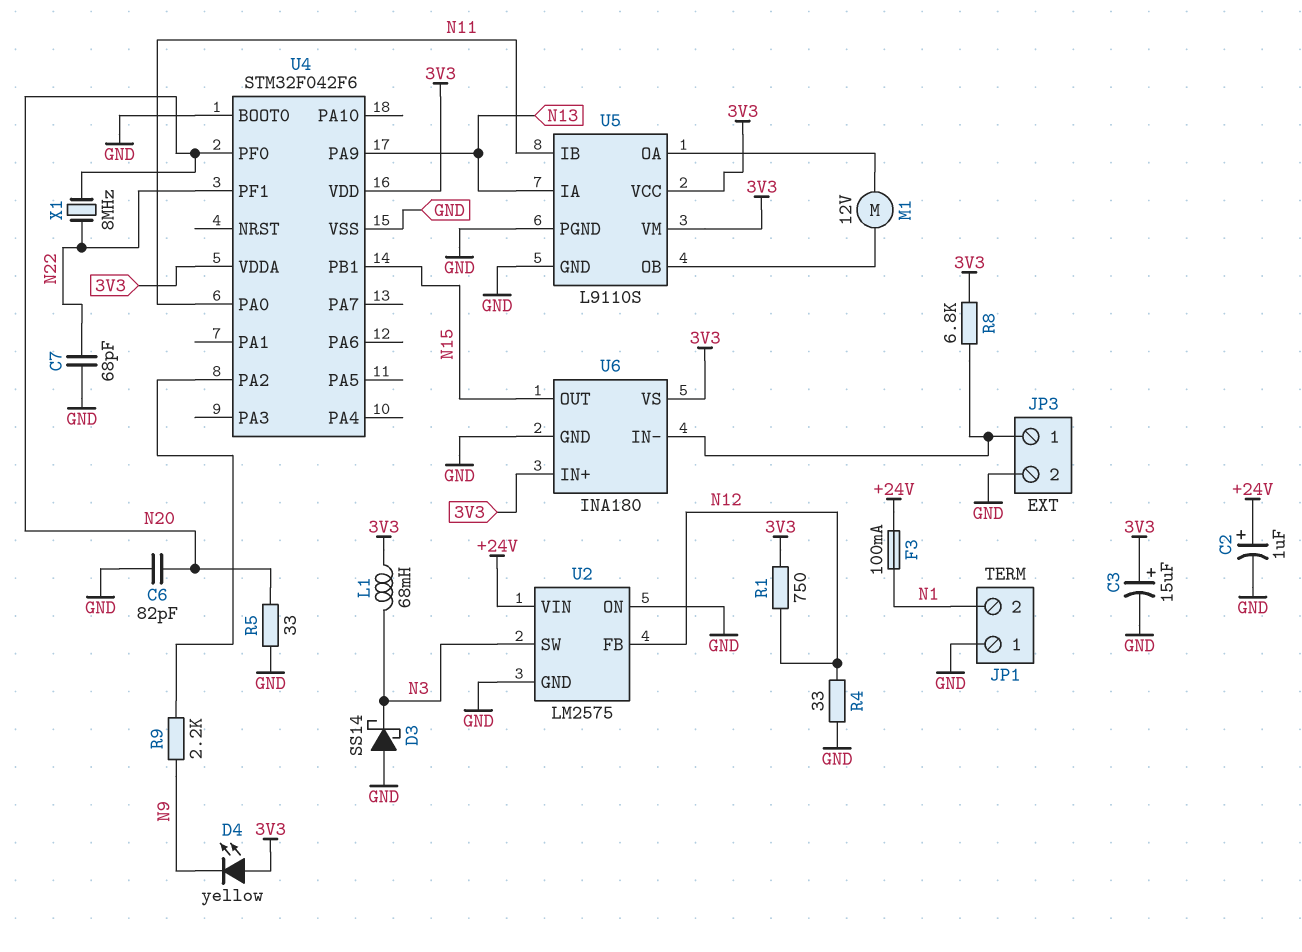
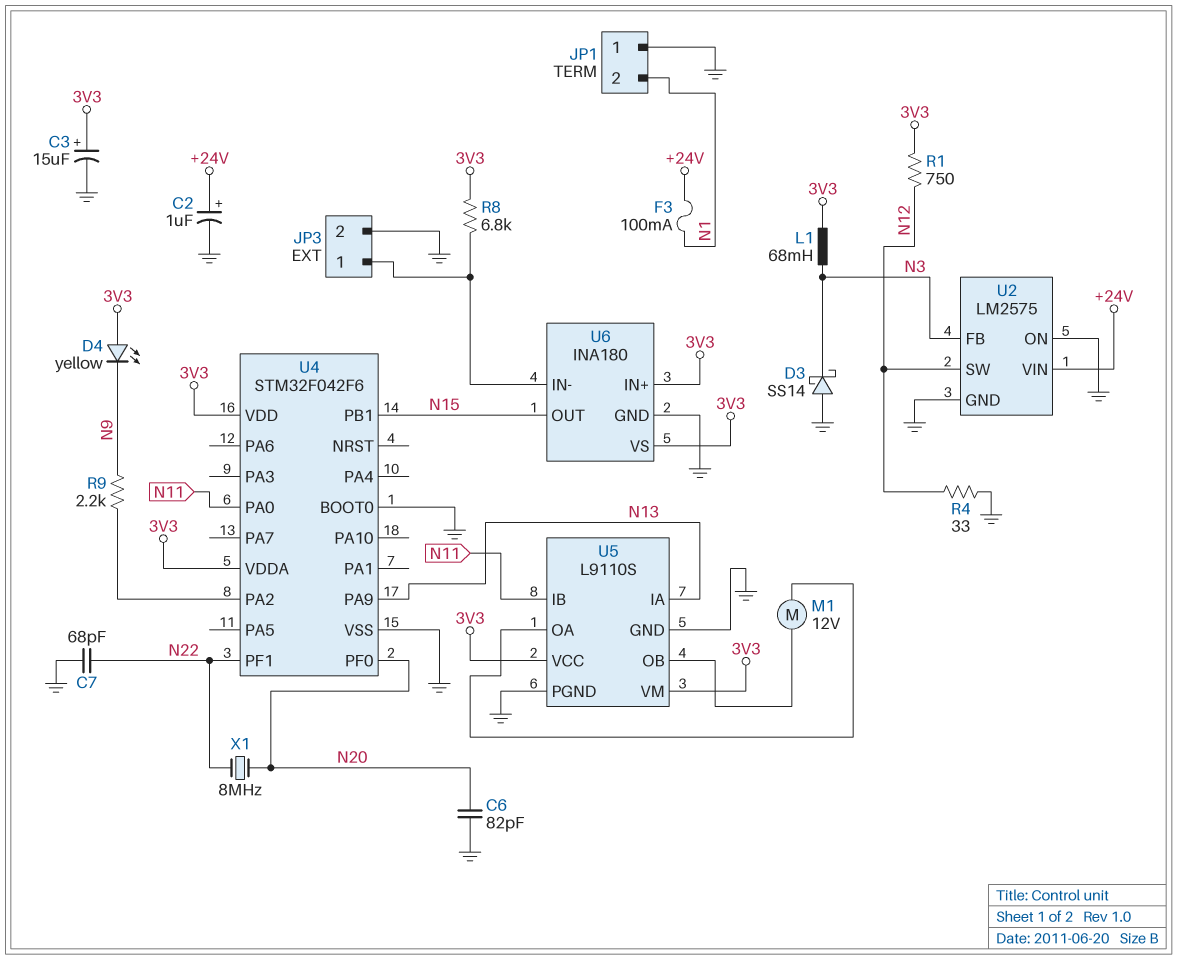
R5: 33 (GND, N20) -> none
U2 pin FB: N12 -> N3
U2 pin SW: N3 -> N12

